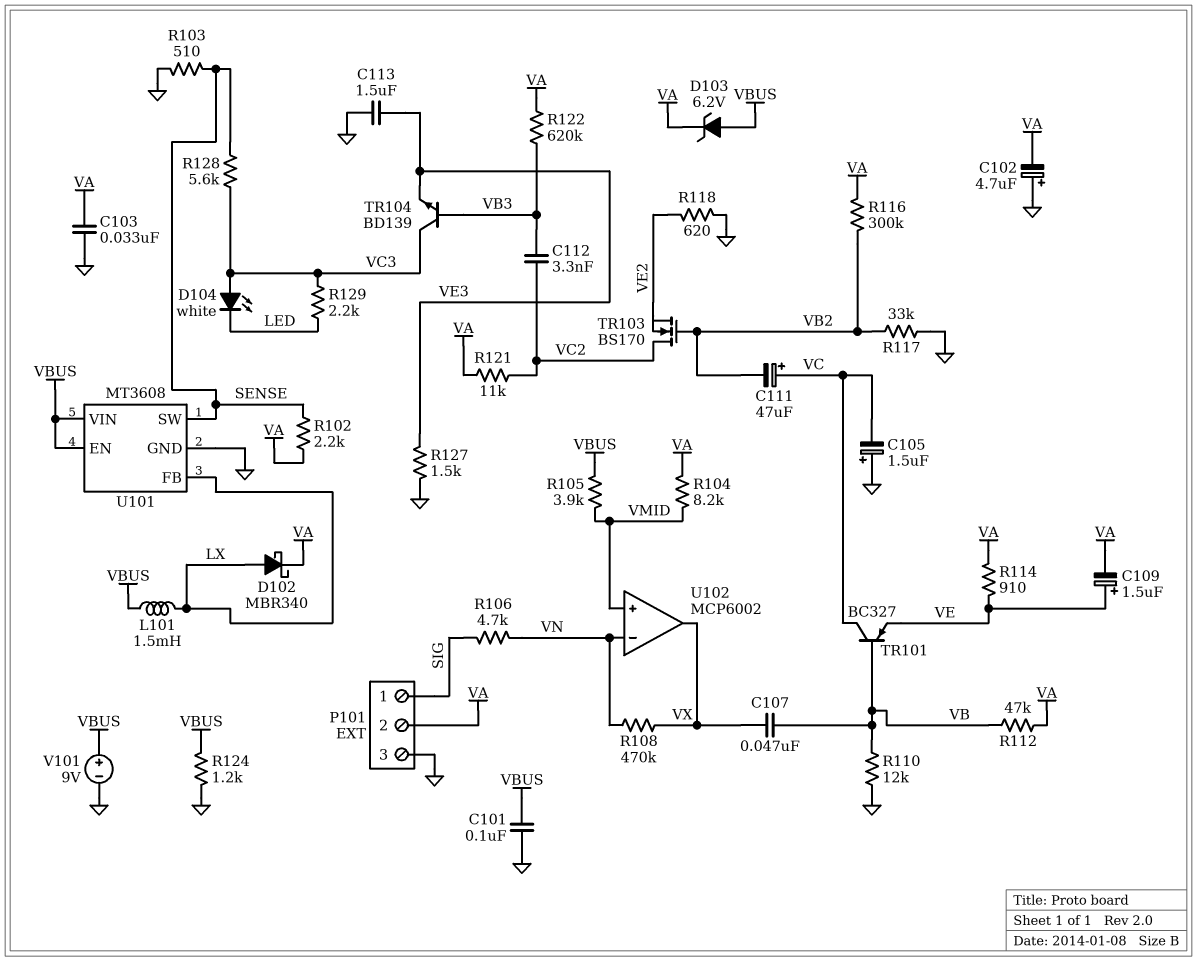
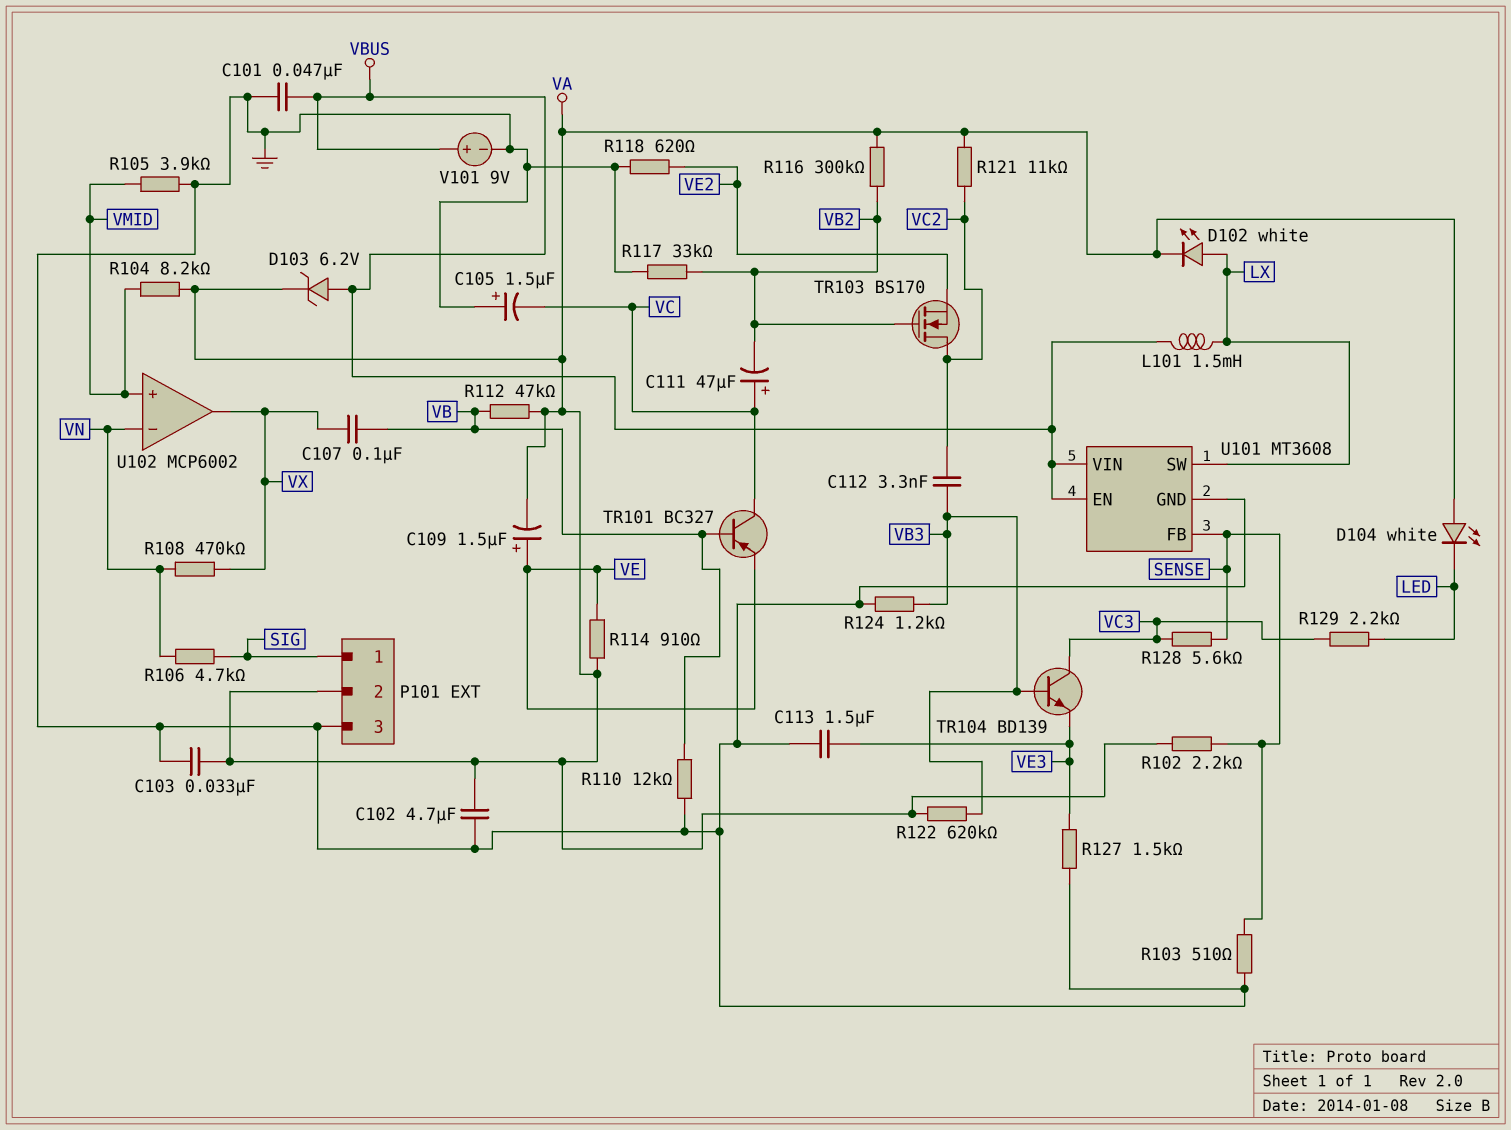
C101: 100nF (GND, VBUS) -> 47nF (GND, VBUS)
C102: 4.7uF (plus GND, minus VA) -> 4.7uF (GND, VA)
C107: 47nF (VB, VX) -> 100nF (VB, VX)
D102: schottky MBR340 (A LX, K VA) -> LED white (A LX, K VA)
D104: LED white (A VC3, K LED) -> LED white (A VA, K LED)
R105: 3.9k (VBUS, VMID) -> 3.9k (GND, VMID)
R124: 1.2k (GND, VBUS) -> 1.2k (GND, VB3)
U101 pin FB: LX -> SENSE
U101 pin SW: SENSE -> LX

